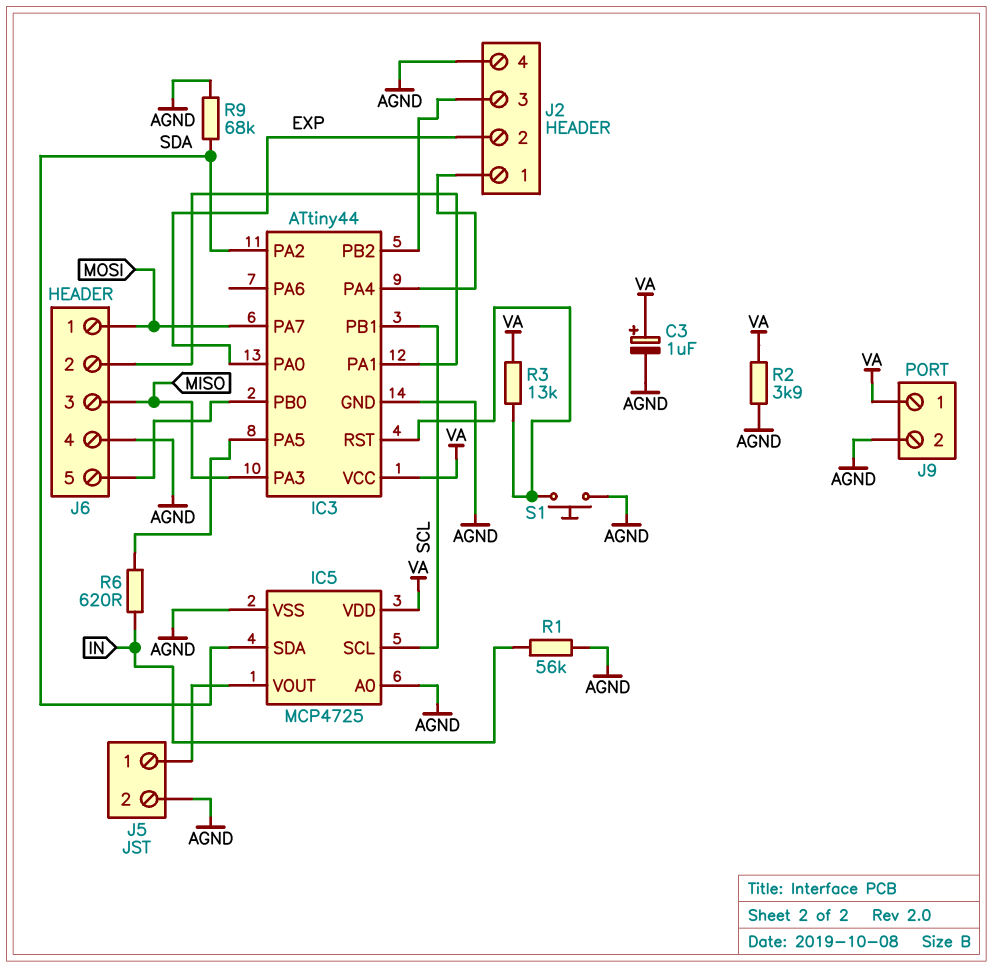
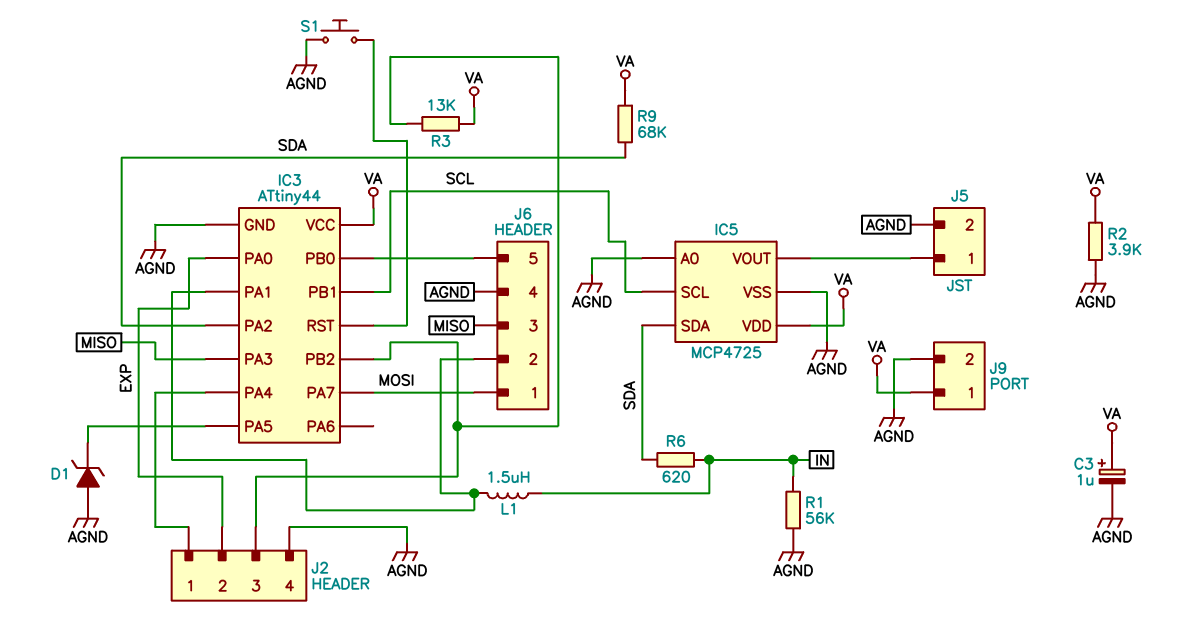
D1: none -> zener (A AGND, K IC3/PA5)
L1: none -> 1.5uH (IC3/PA1, IN)
R3: 13k (IC3/RST, VA) -> 13k (IC3/PB2, VA)
R6: 620 (IC3/PA5, IN) -> 620 (IN, SDA)
R9: 68k (AGND, SDA) -> 68k (SDA, VA)

